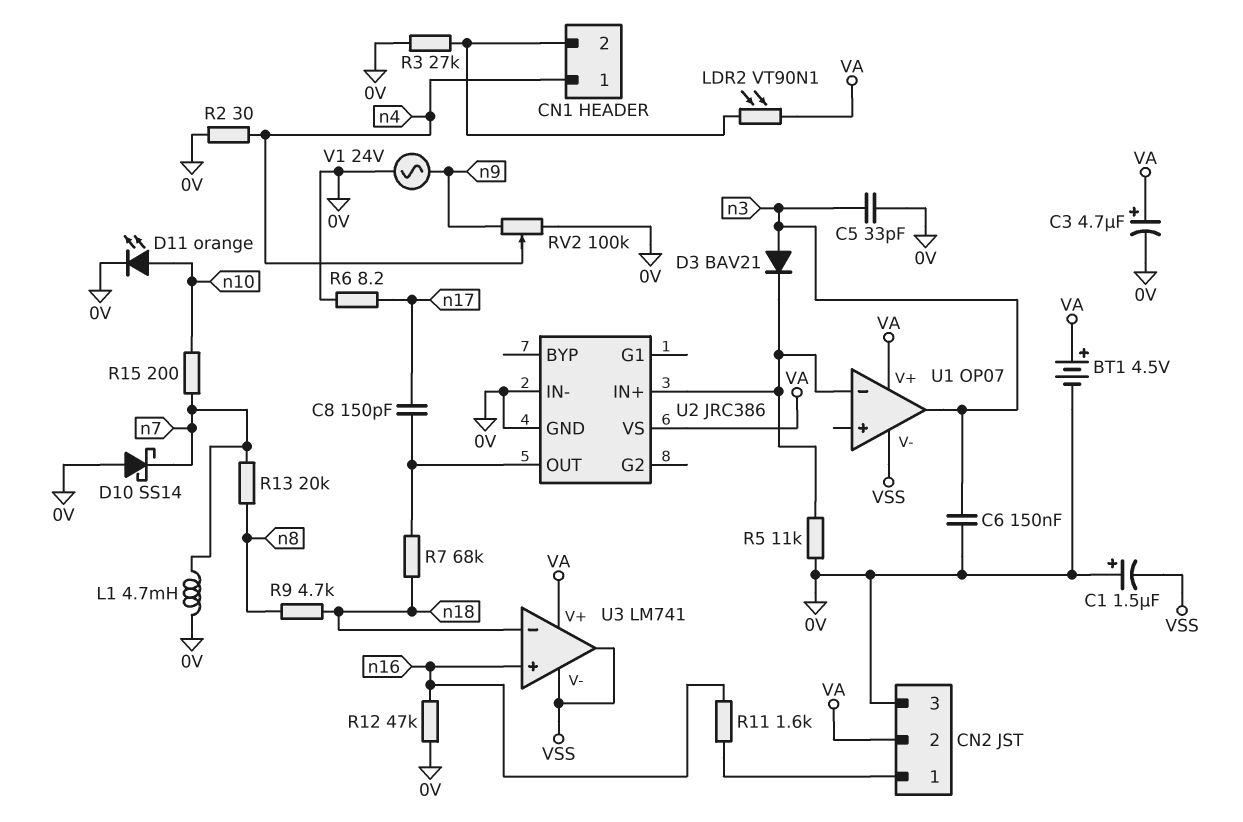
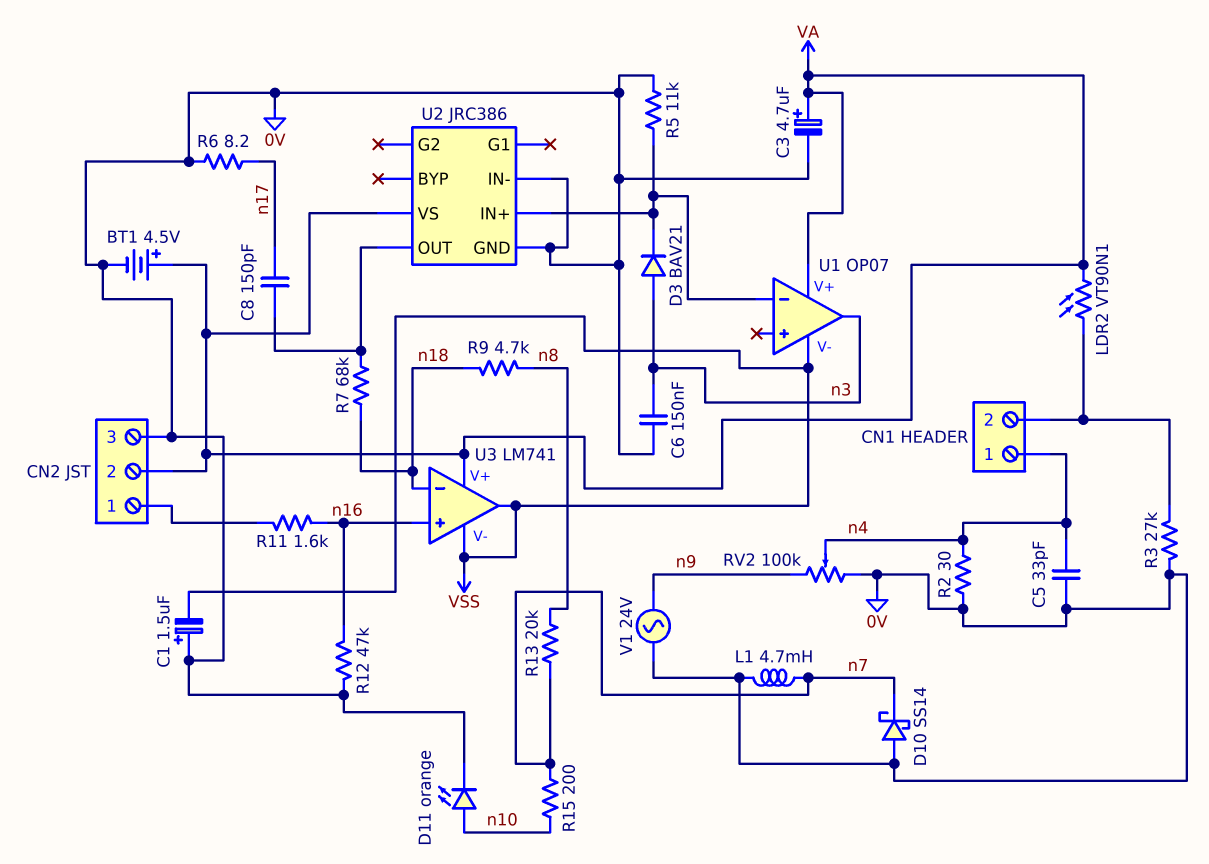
C5: 33pF (0V, n3) -> 33pF (0V, n4)

